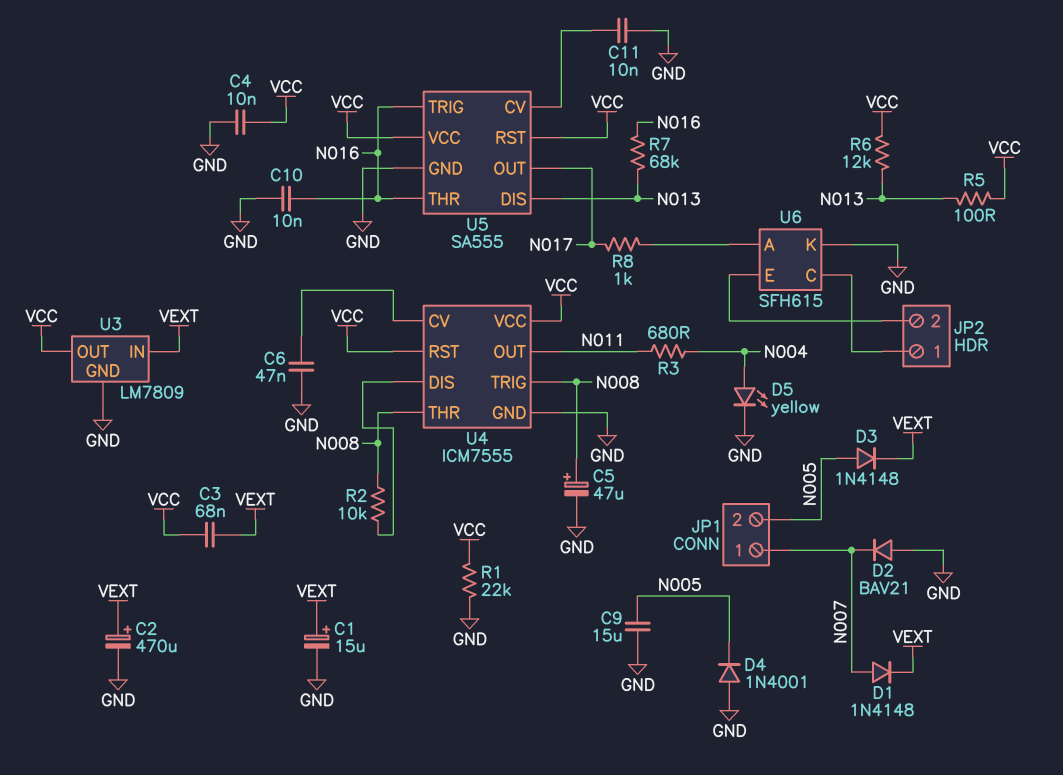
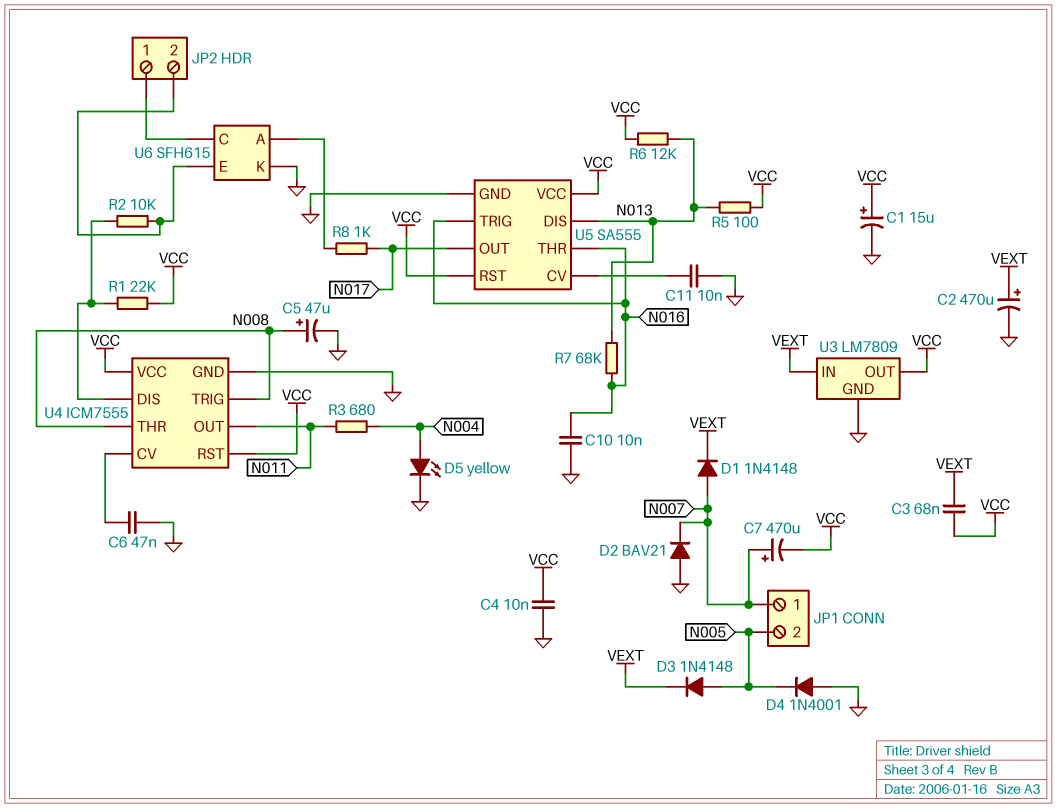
C1: 15uF (plus VEXT, minus GND) -> 15uF (plus VCC, minus GND)
C7: none -> 470uF (plus N007, minus VCC)
C9: 15uF (GND, N005) -> none
R1: 22k (GND, VCC) -> 22k (U4/DIS, VCC)
R2: 10k (N008, U4/DIS) -> 10k (JP2/2, U4/DIS)

